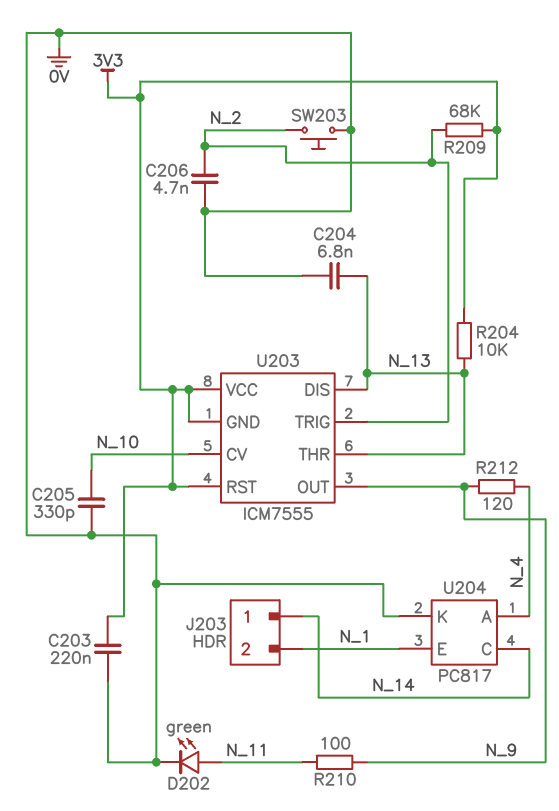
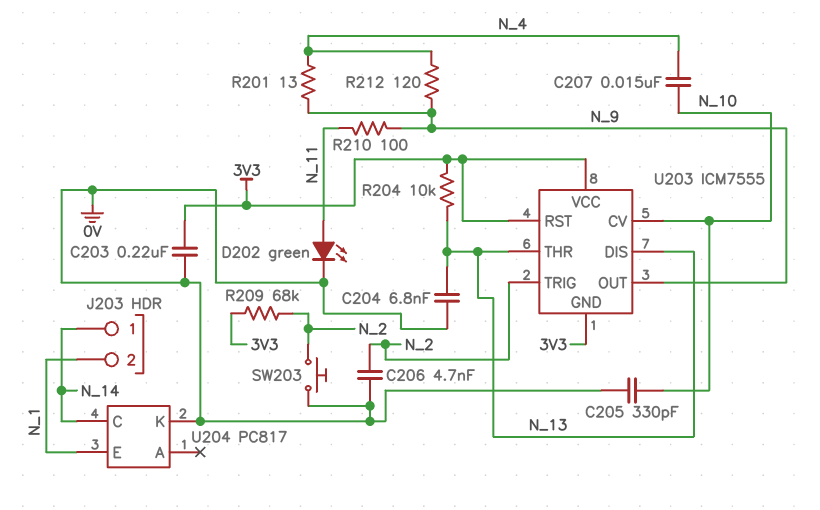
C207: none -> 15nF (N_4, N_10)
R201: none -> 13 (N_4, N_9)
U204 pin A: N_4 -> none

